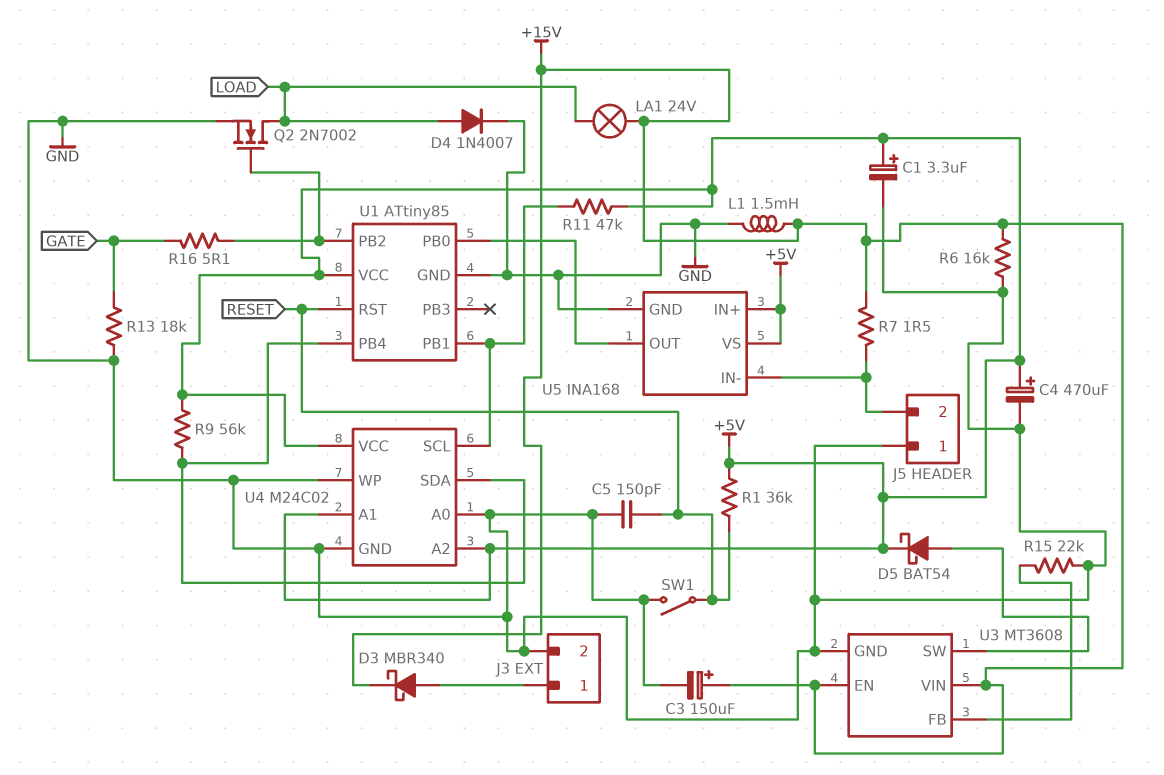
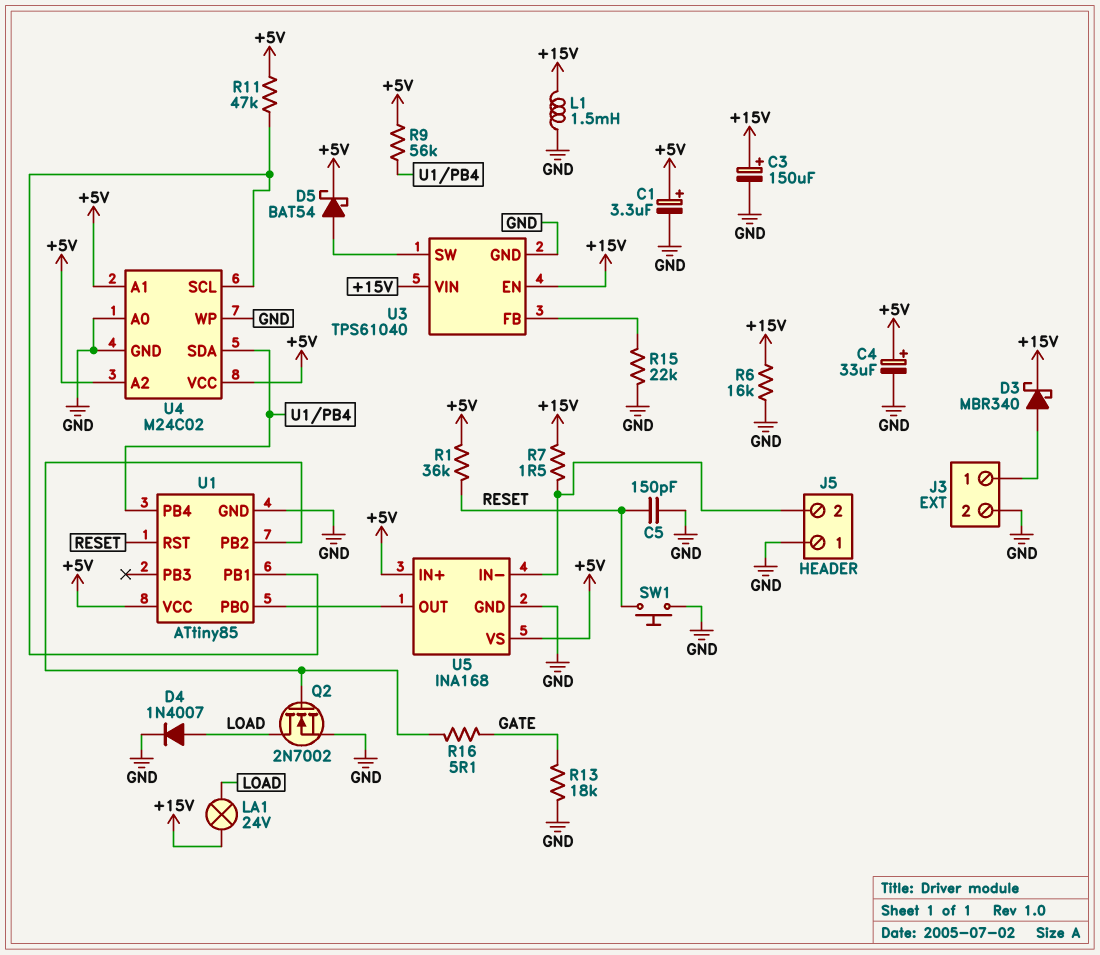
C4: 470uF (plus +5V, minus GND) -> 33uF (plus +5V, minus GND)
SW1: switch (GND, RESET) -> button (GND, RESET)
U3: MT3608 -> TPS61040

